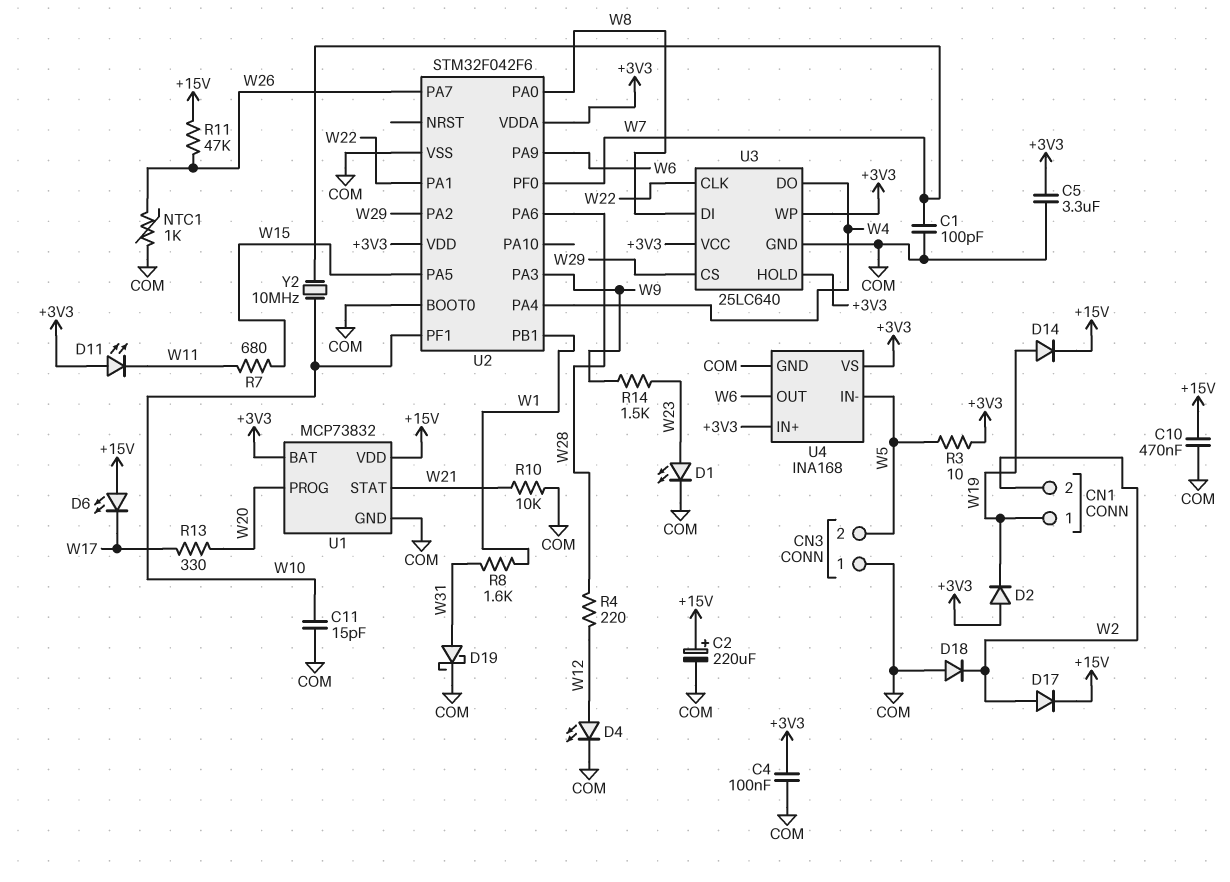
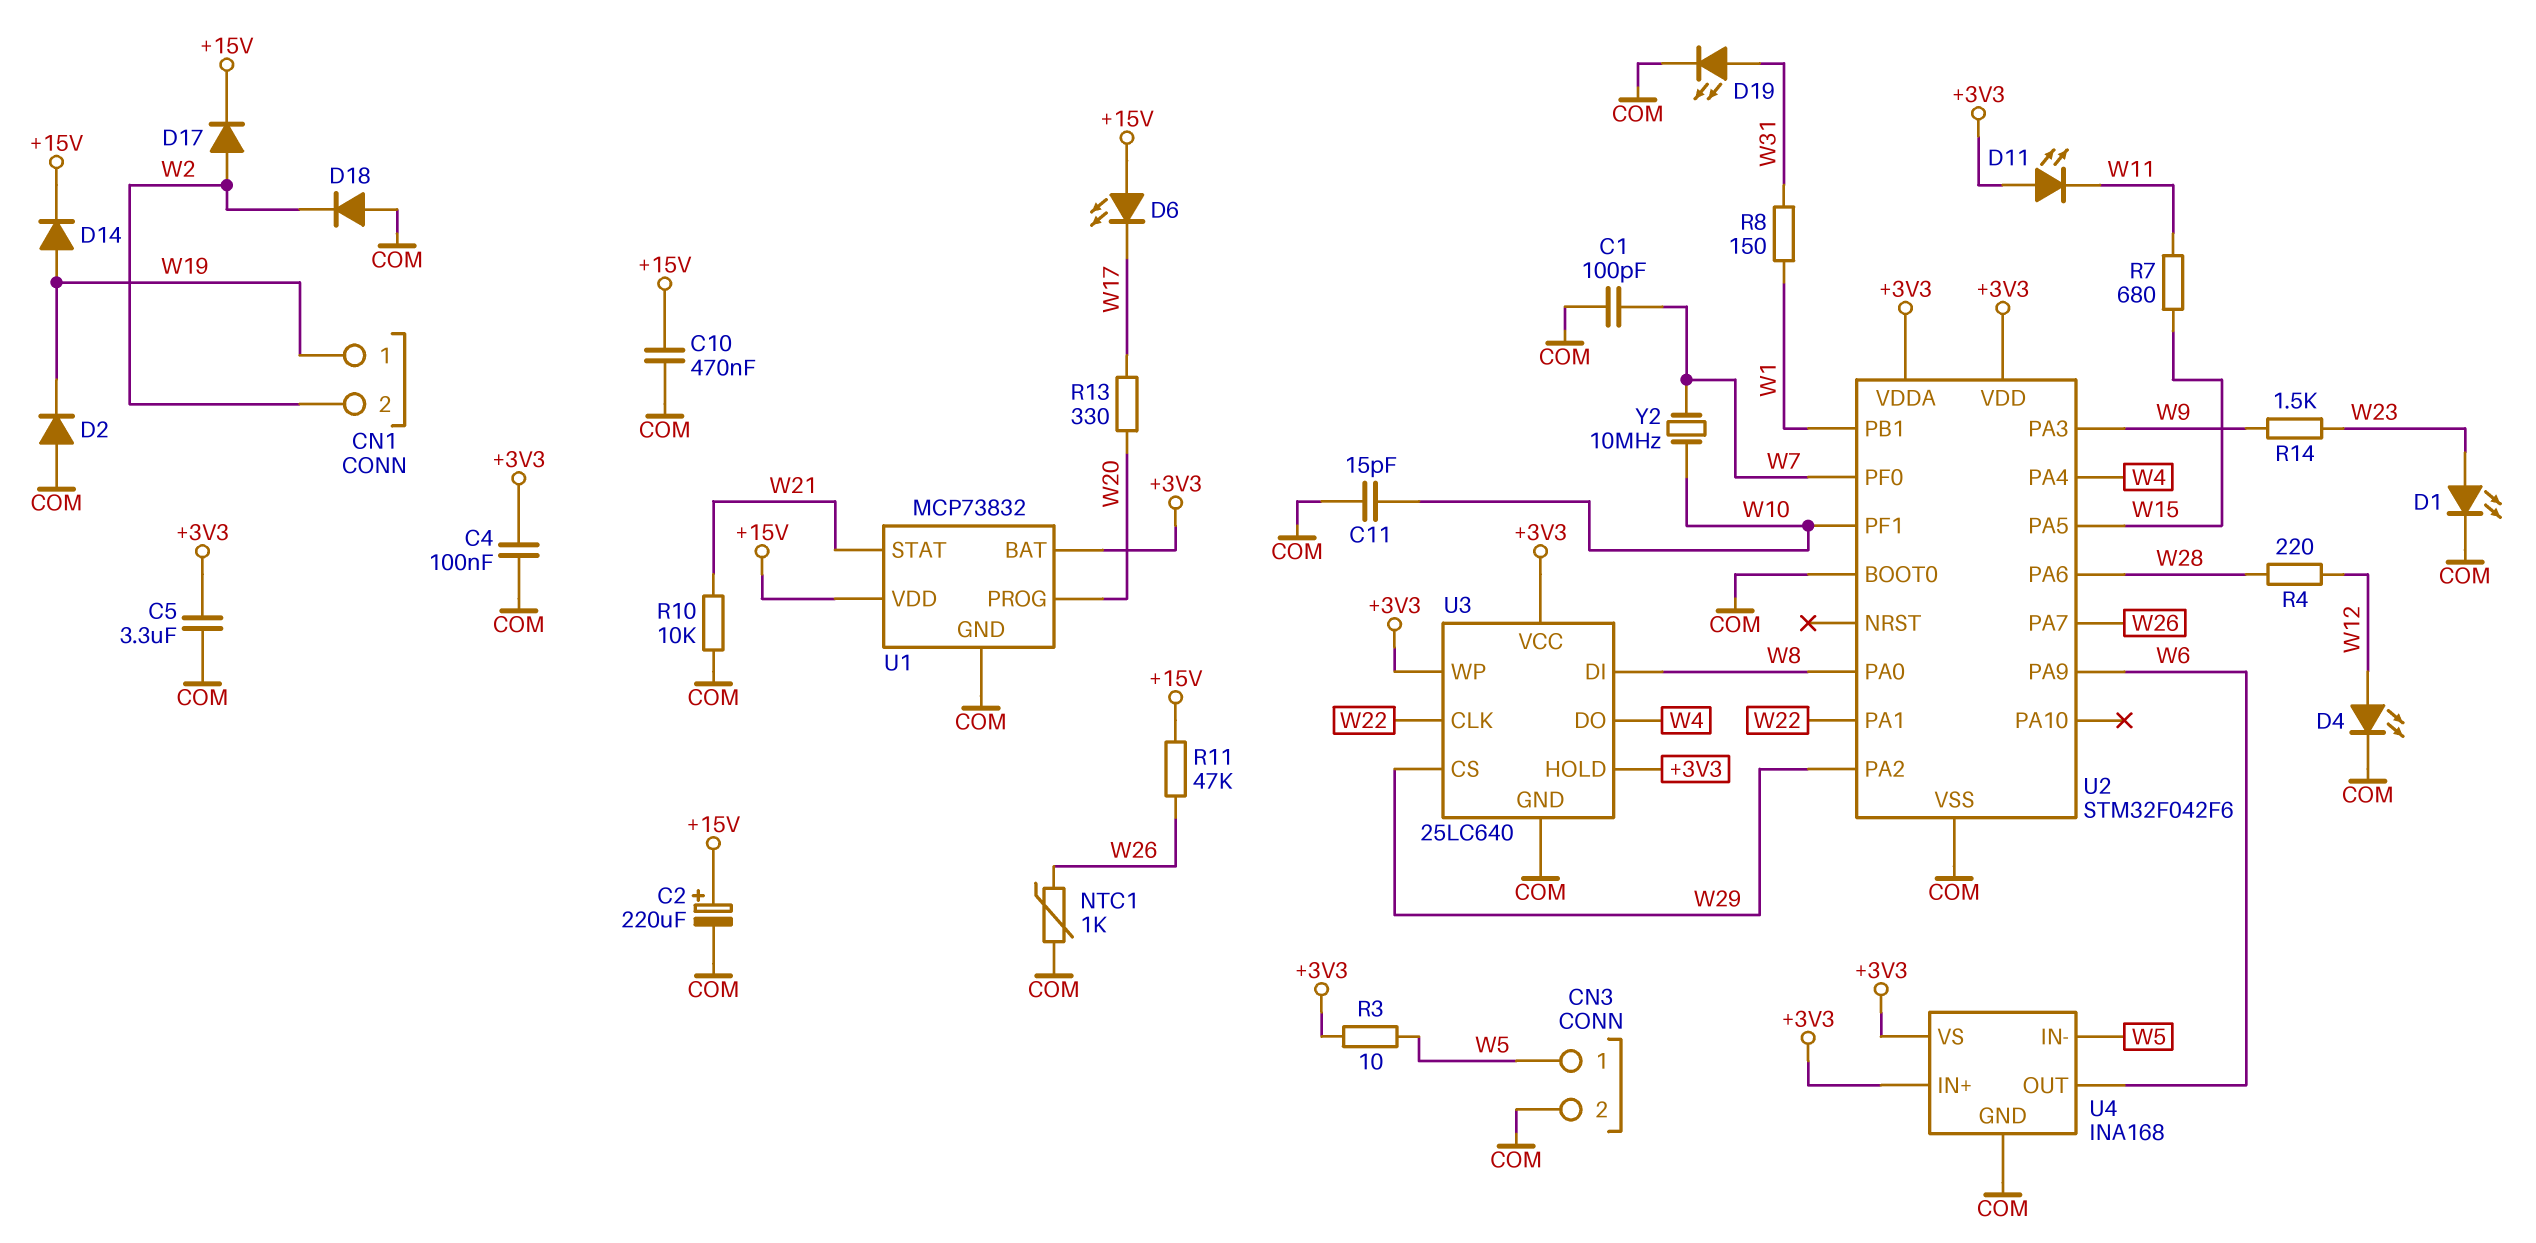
CN3 pin 1: COM -> W5
CN3 pin 2: W5 -> COM
D2: diode (A +3V3, K W19) -> diode (A COM, K W19)
D19: schottky (A W31, K COM) -> LED (A W31, K COM)
R8: 1.6k (W1, W31) -> 150 (W1, W31)

